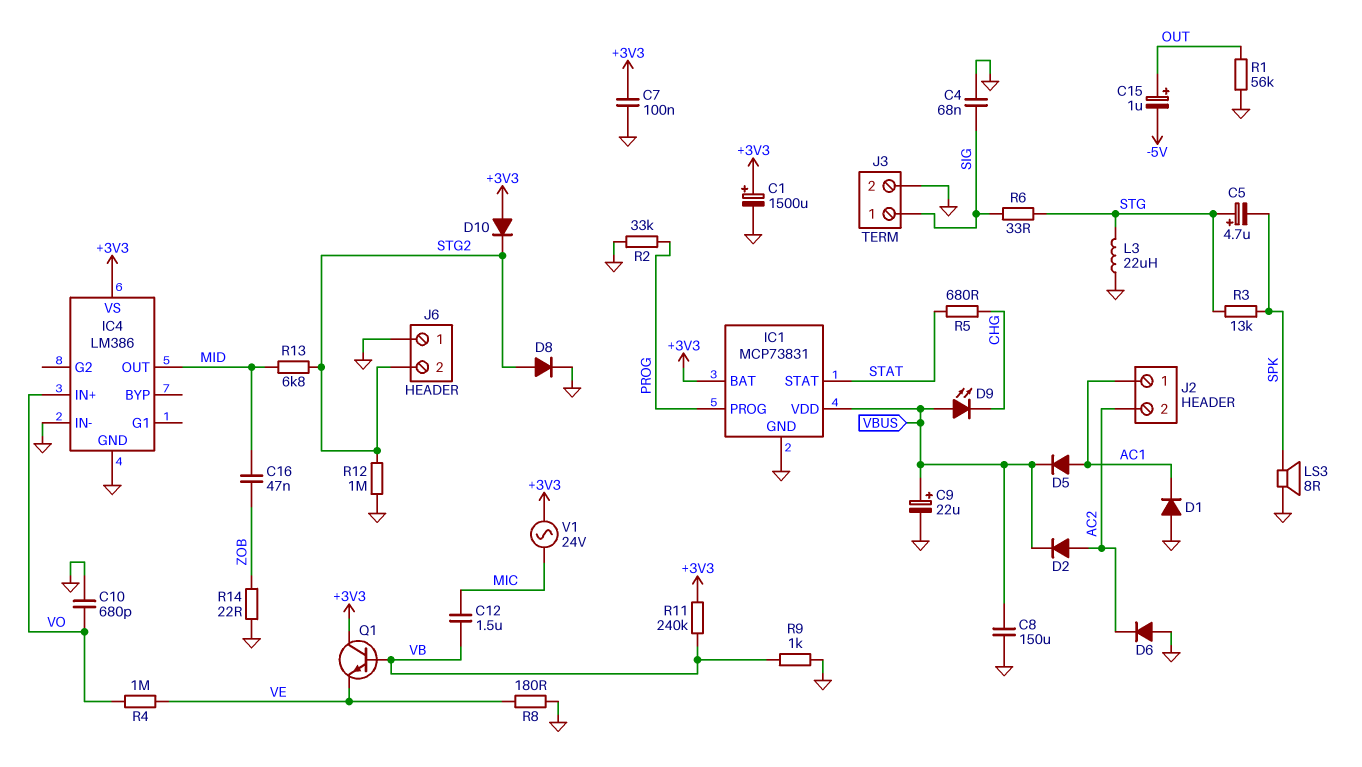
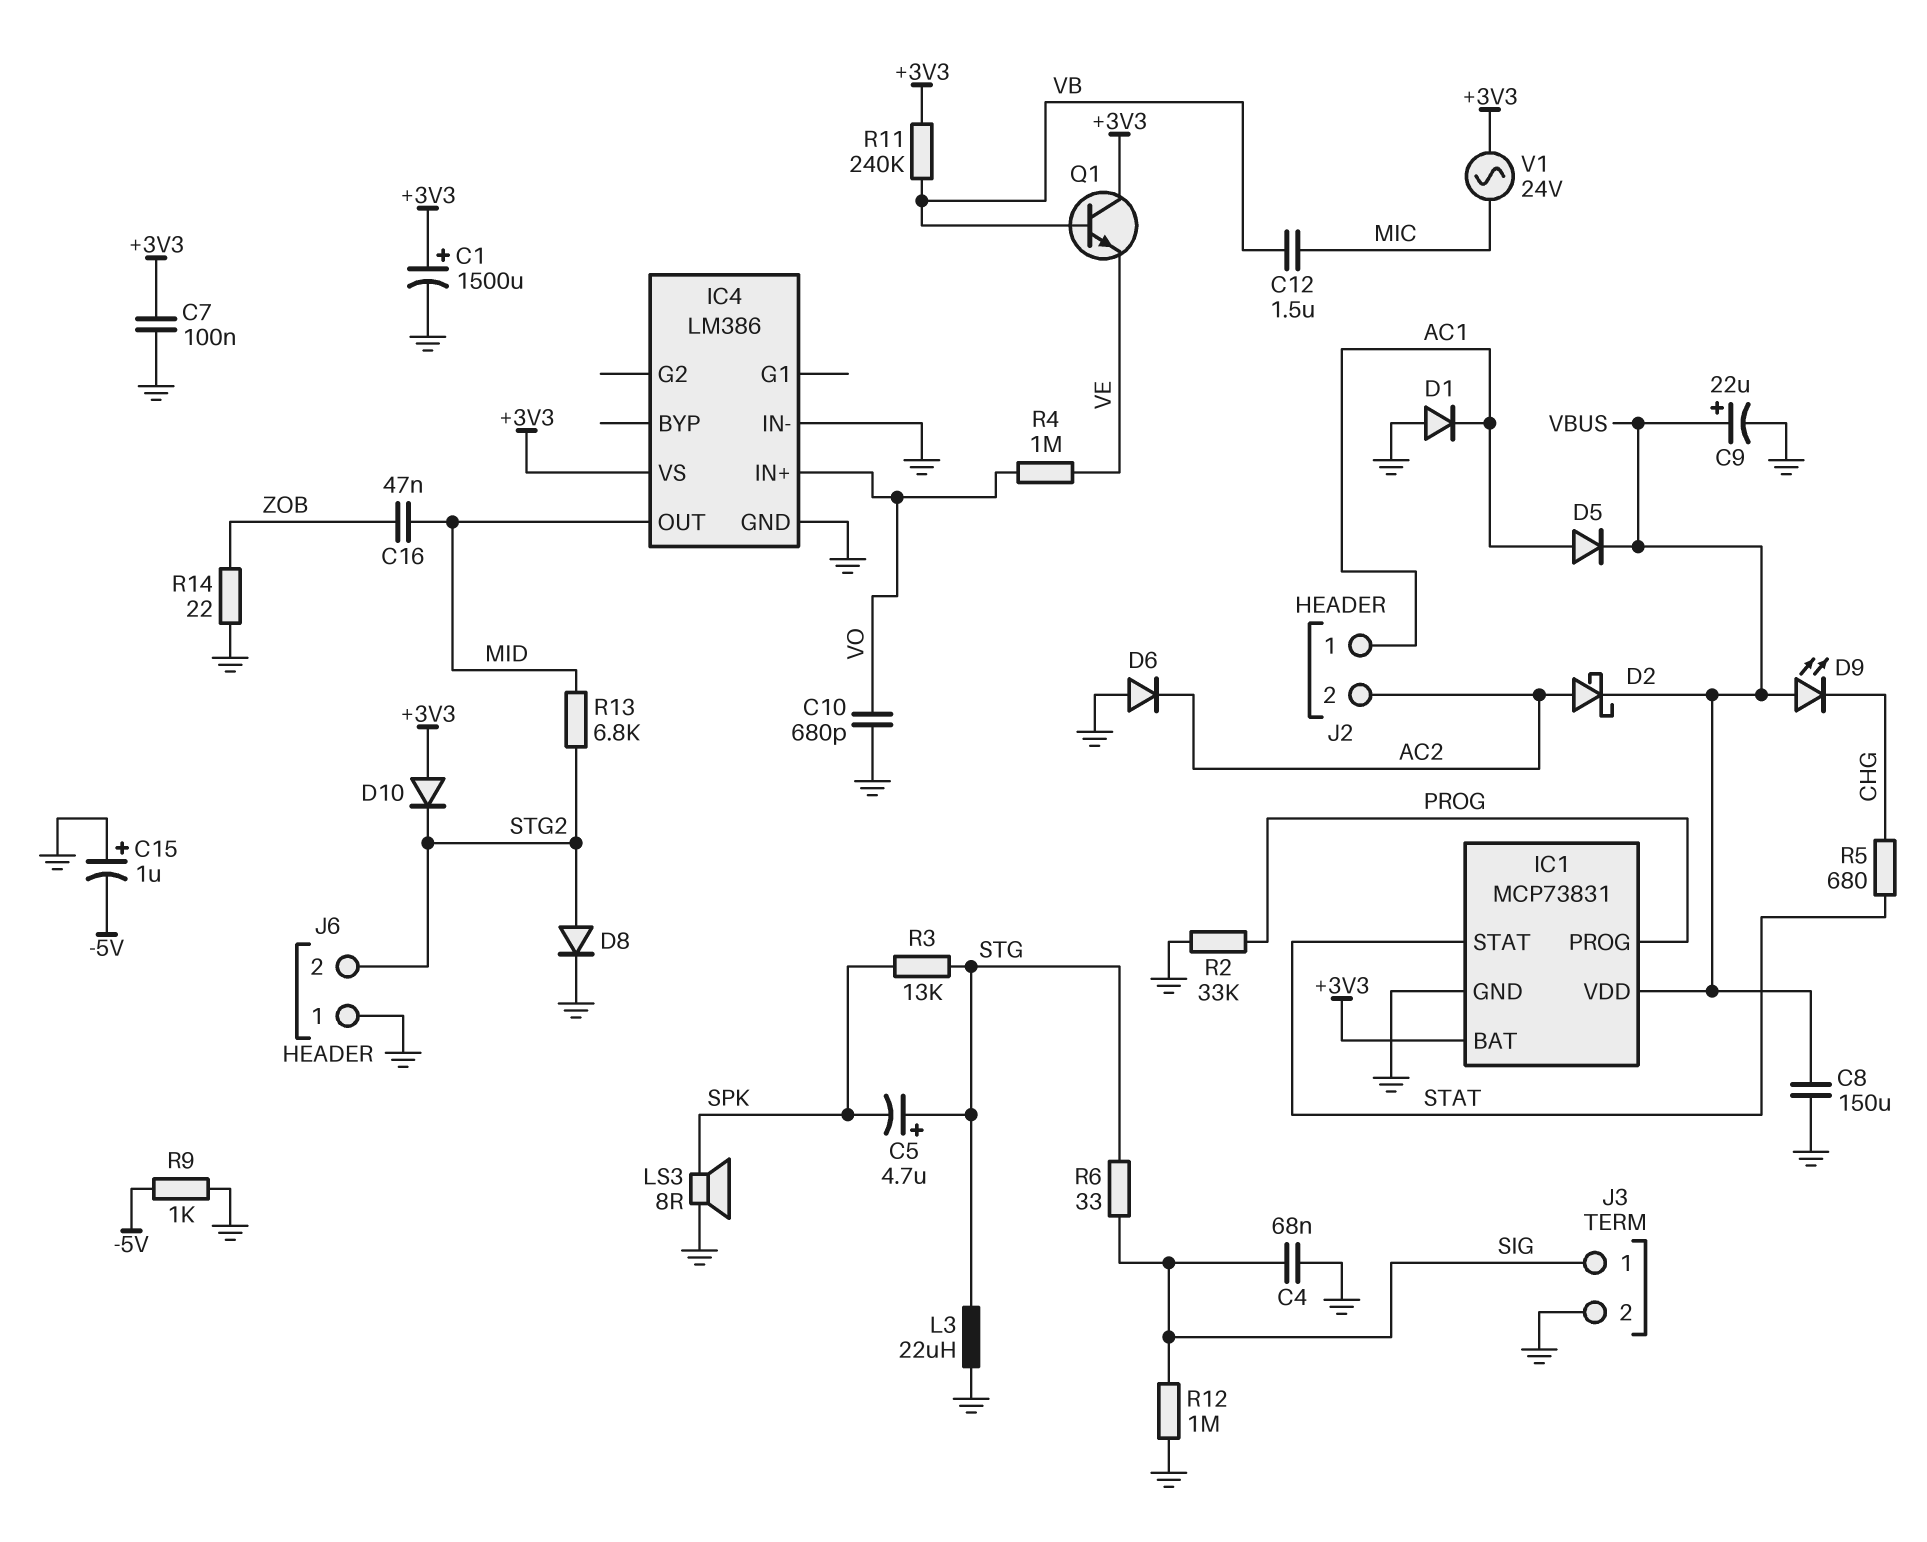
C15: 1uF (plus OUT, minus -5V) -> 1uF (plus GND, minus -5V)
D2: diode (A AC2, K VBUS) -> schottky (A AC2, K VBUS)
R1: 56k (GND, OUT) -> none
R8: 180 (GND, VE) -> none
R9: 1k (GND, VB) -> 1k (-5V, GND)
R12: 1M (GND, STG2) -> 1M (GND, SIG)

